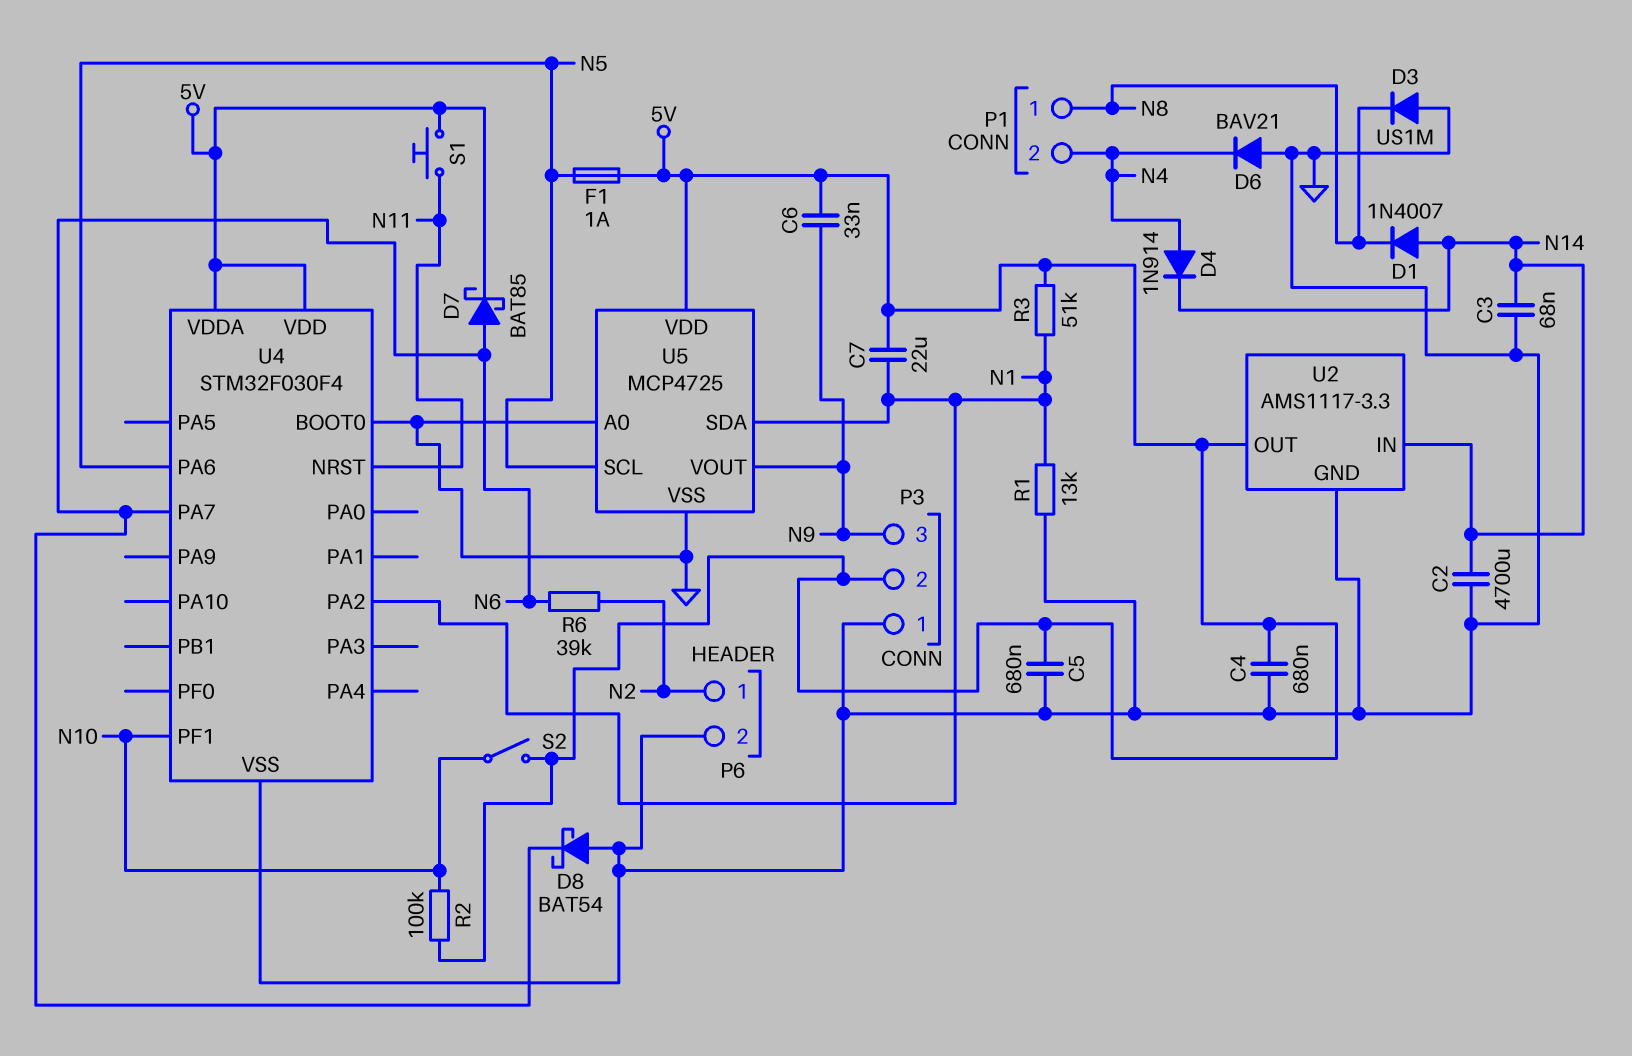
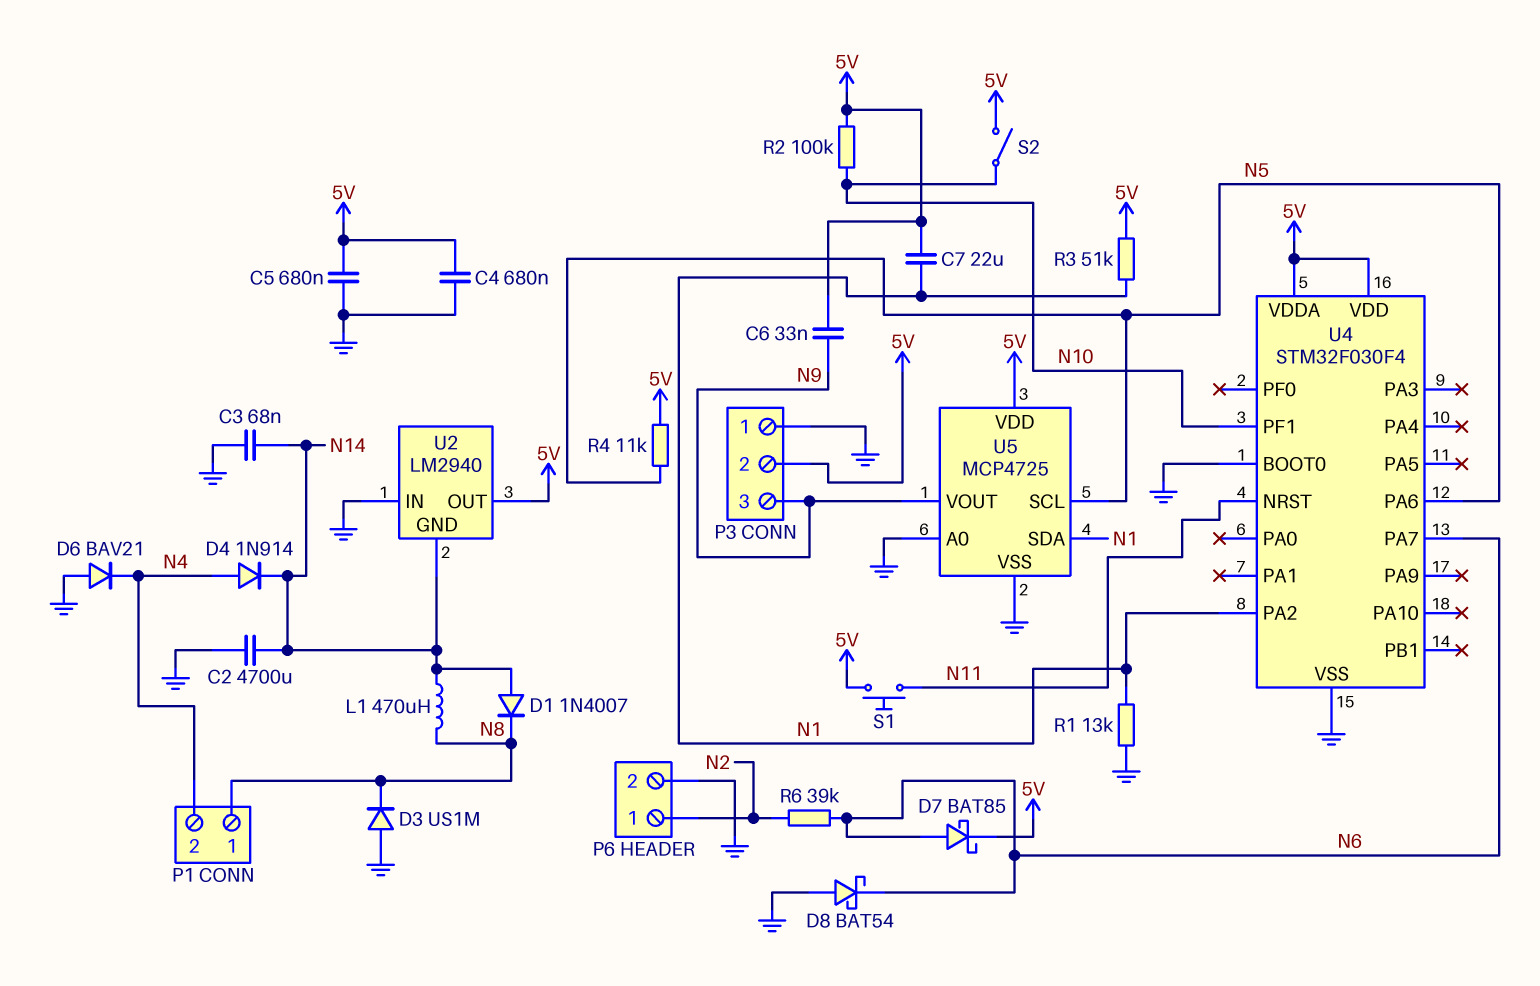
F1: 1A (5V, N5) -> none
L1: none -> 470uH (N8, N14)
R4: none -> 11k (5V, N5)
U2: AMS1117-3.3 -> LM2940
U2 pin GND: GND -> N14
U2 pin IN: N14 -> GND

